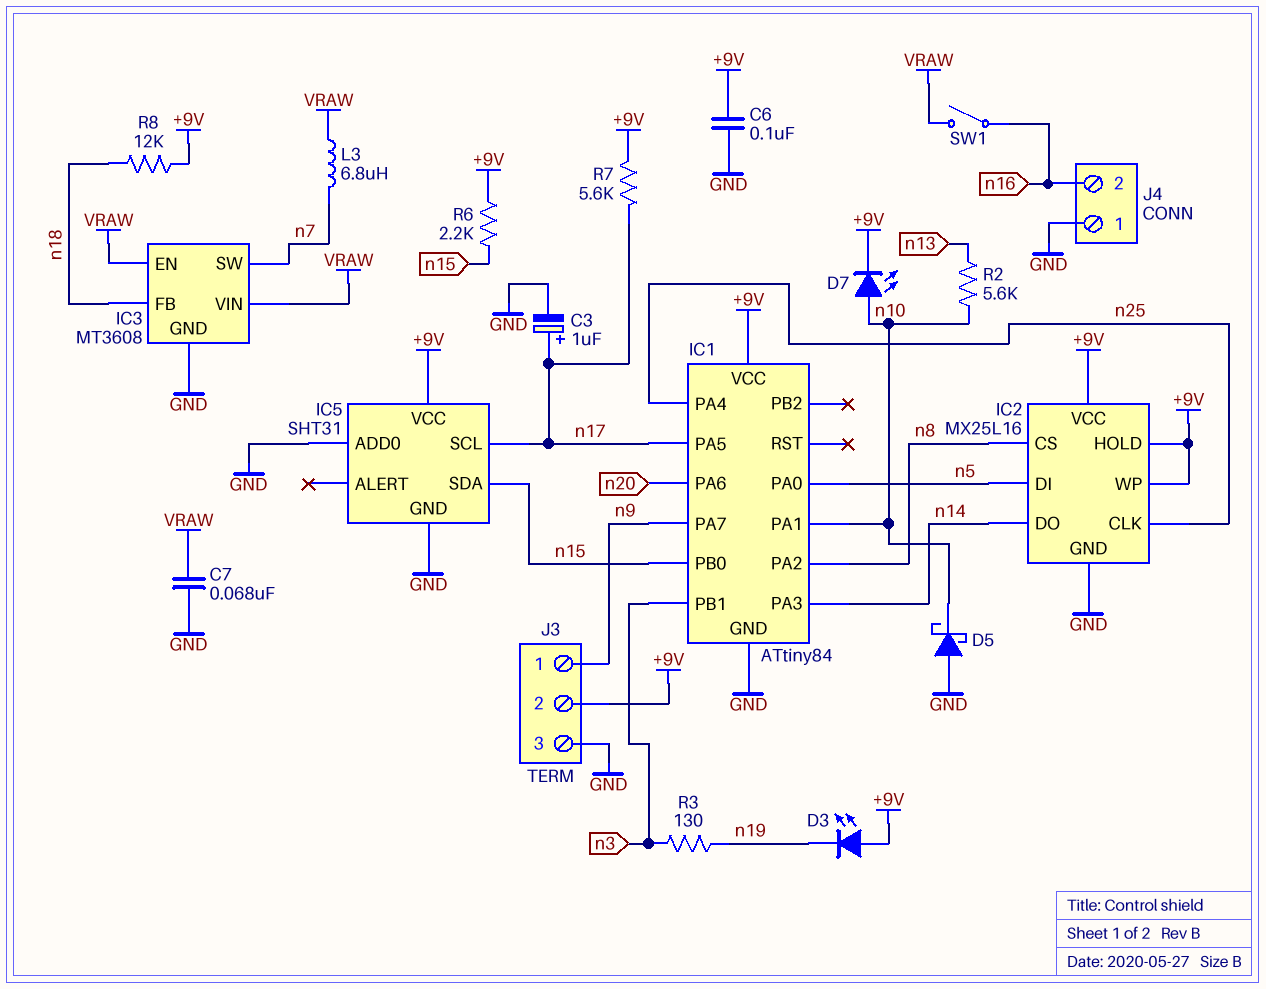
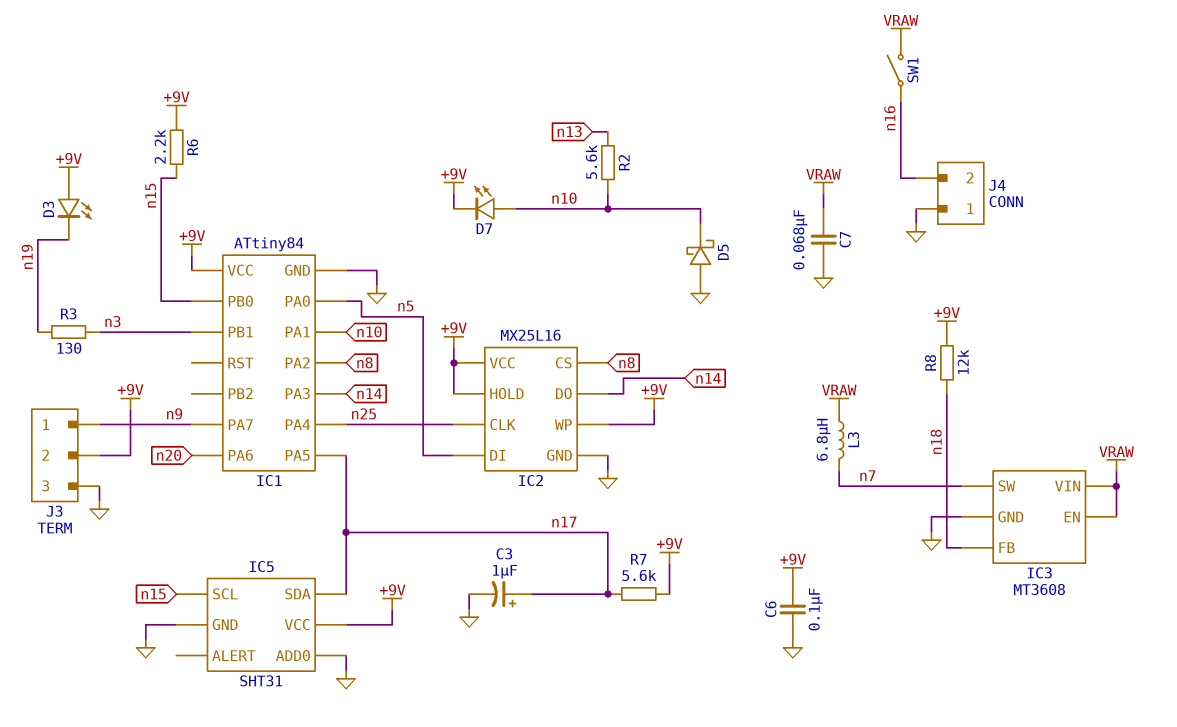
IC5 pin SCL: n17 -> n15
IC5 pin SDA: n15 -> n17

